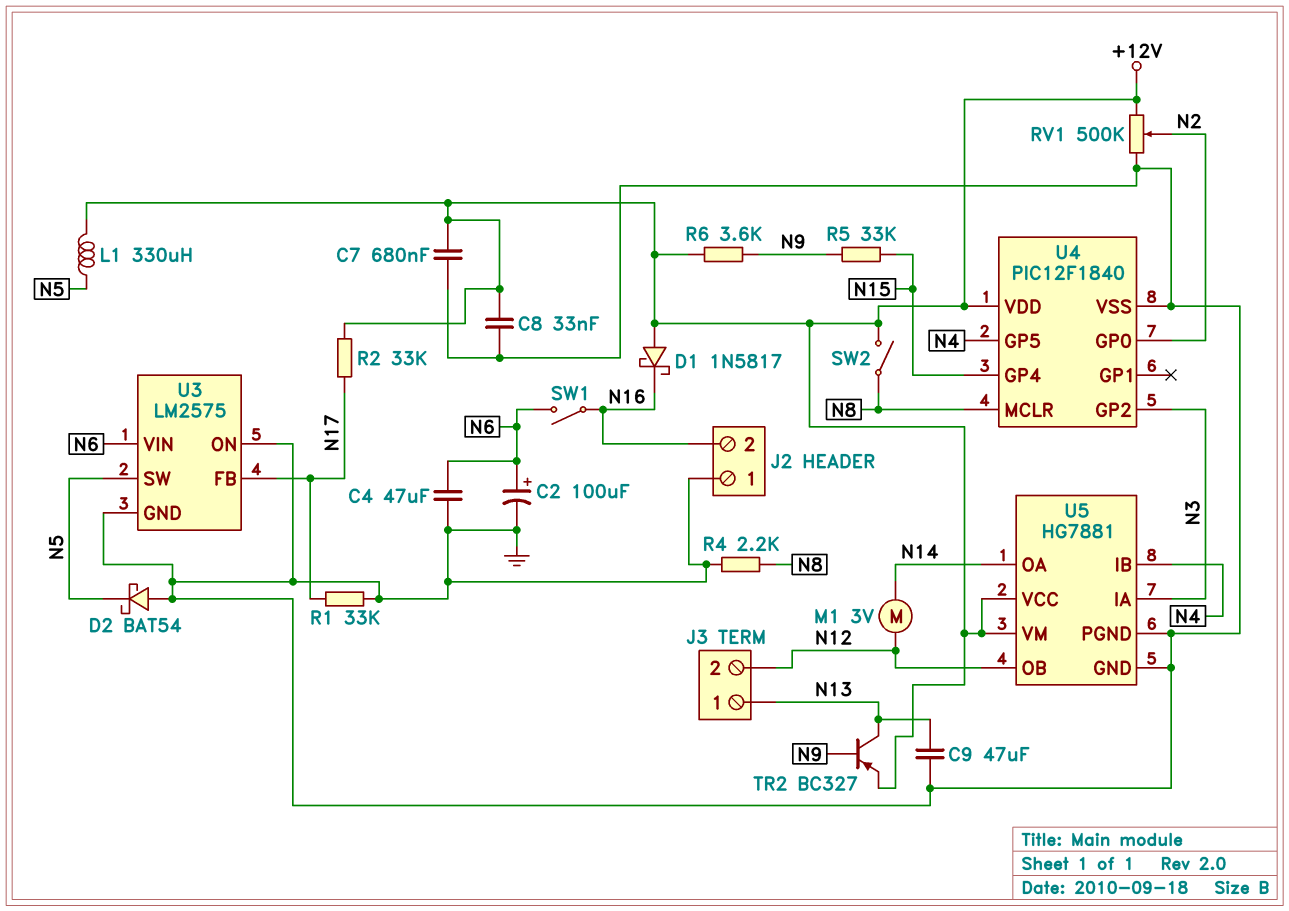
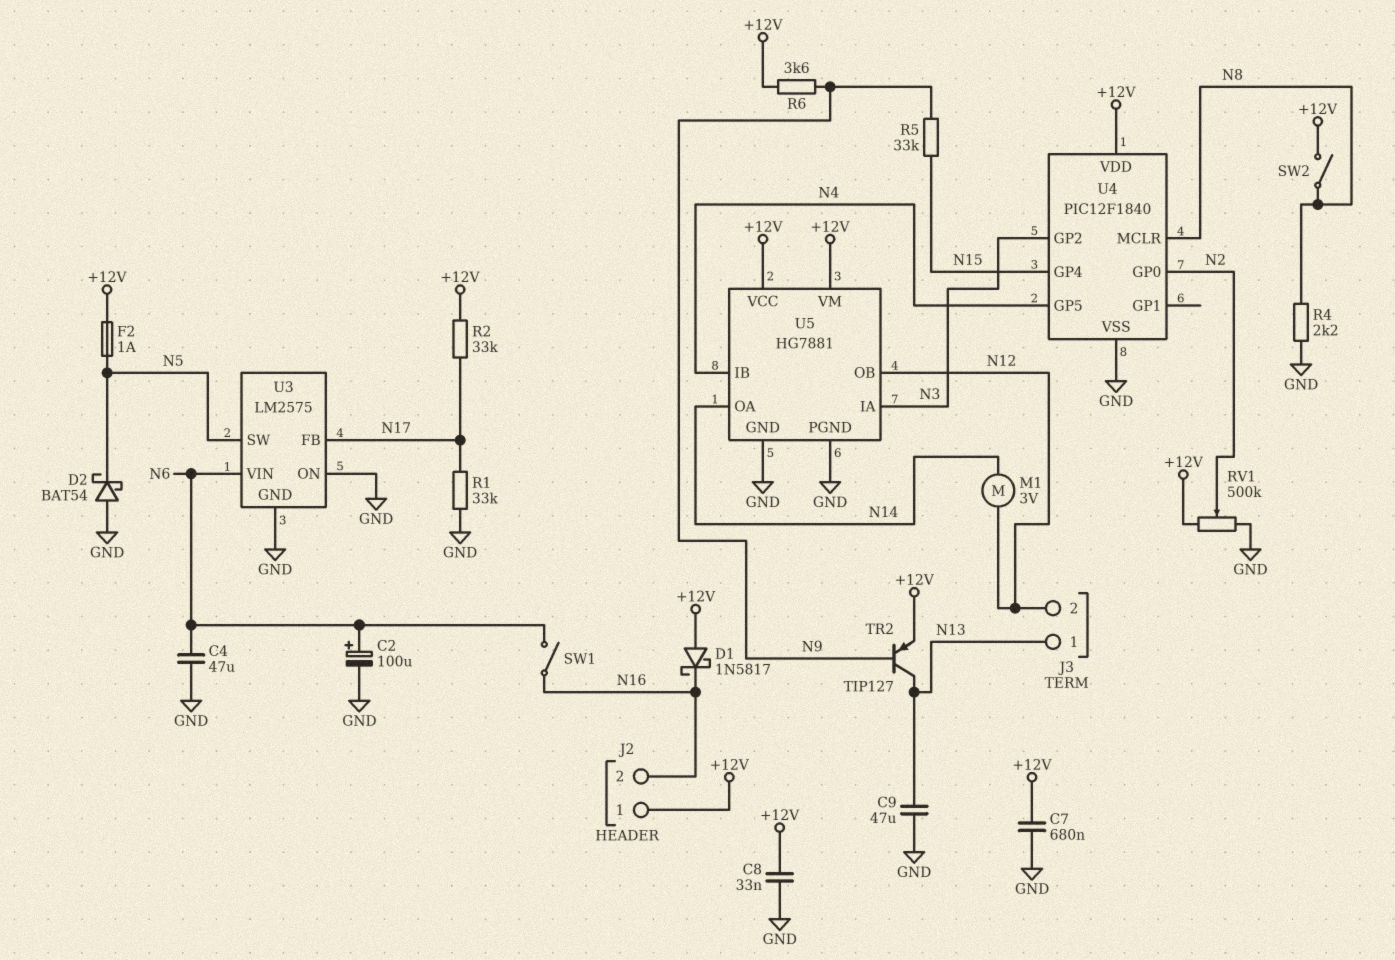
F2: none -> 1A (+12V, N5)
J2 pin 1: GND -> +12V
L1: 330uH (+12V, N5) -> none
TR2: PNP BC327 (B N9, C N13, E +12V) -> PNP TIP127 (B N9, C N13, E +12V)

